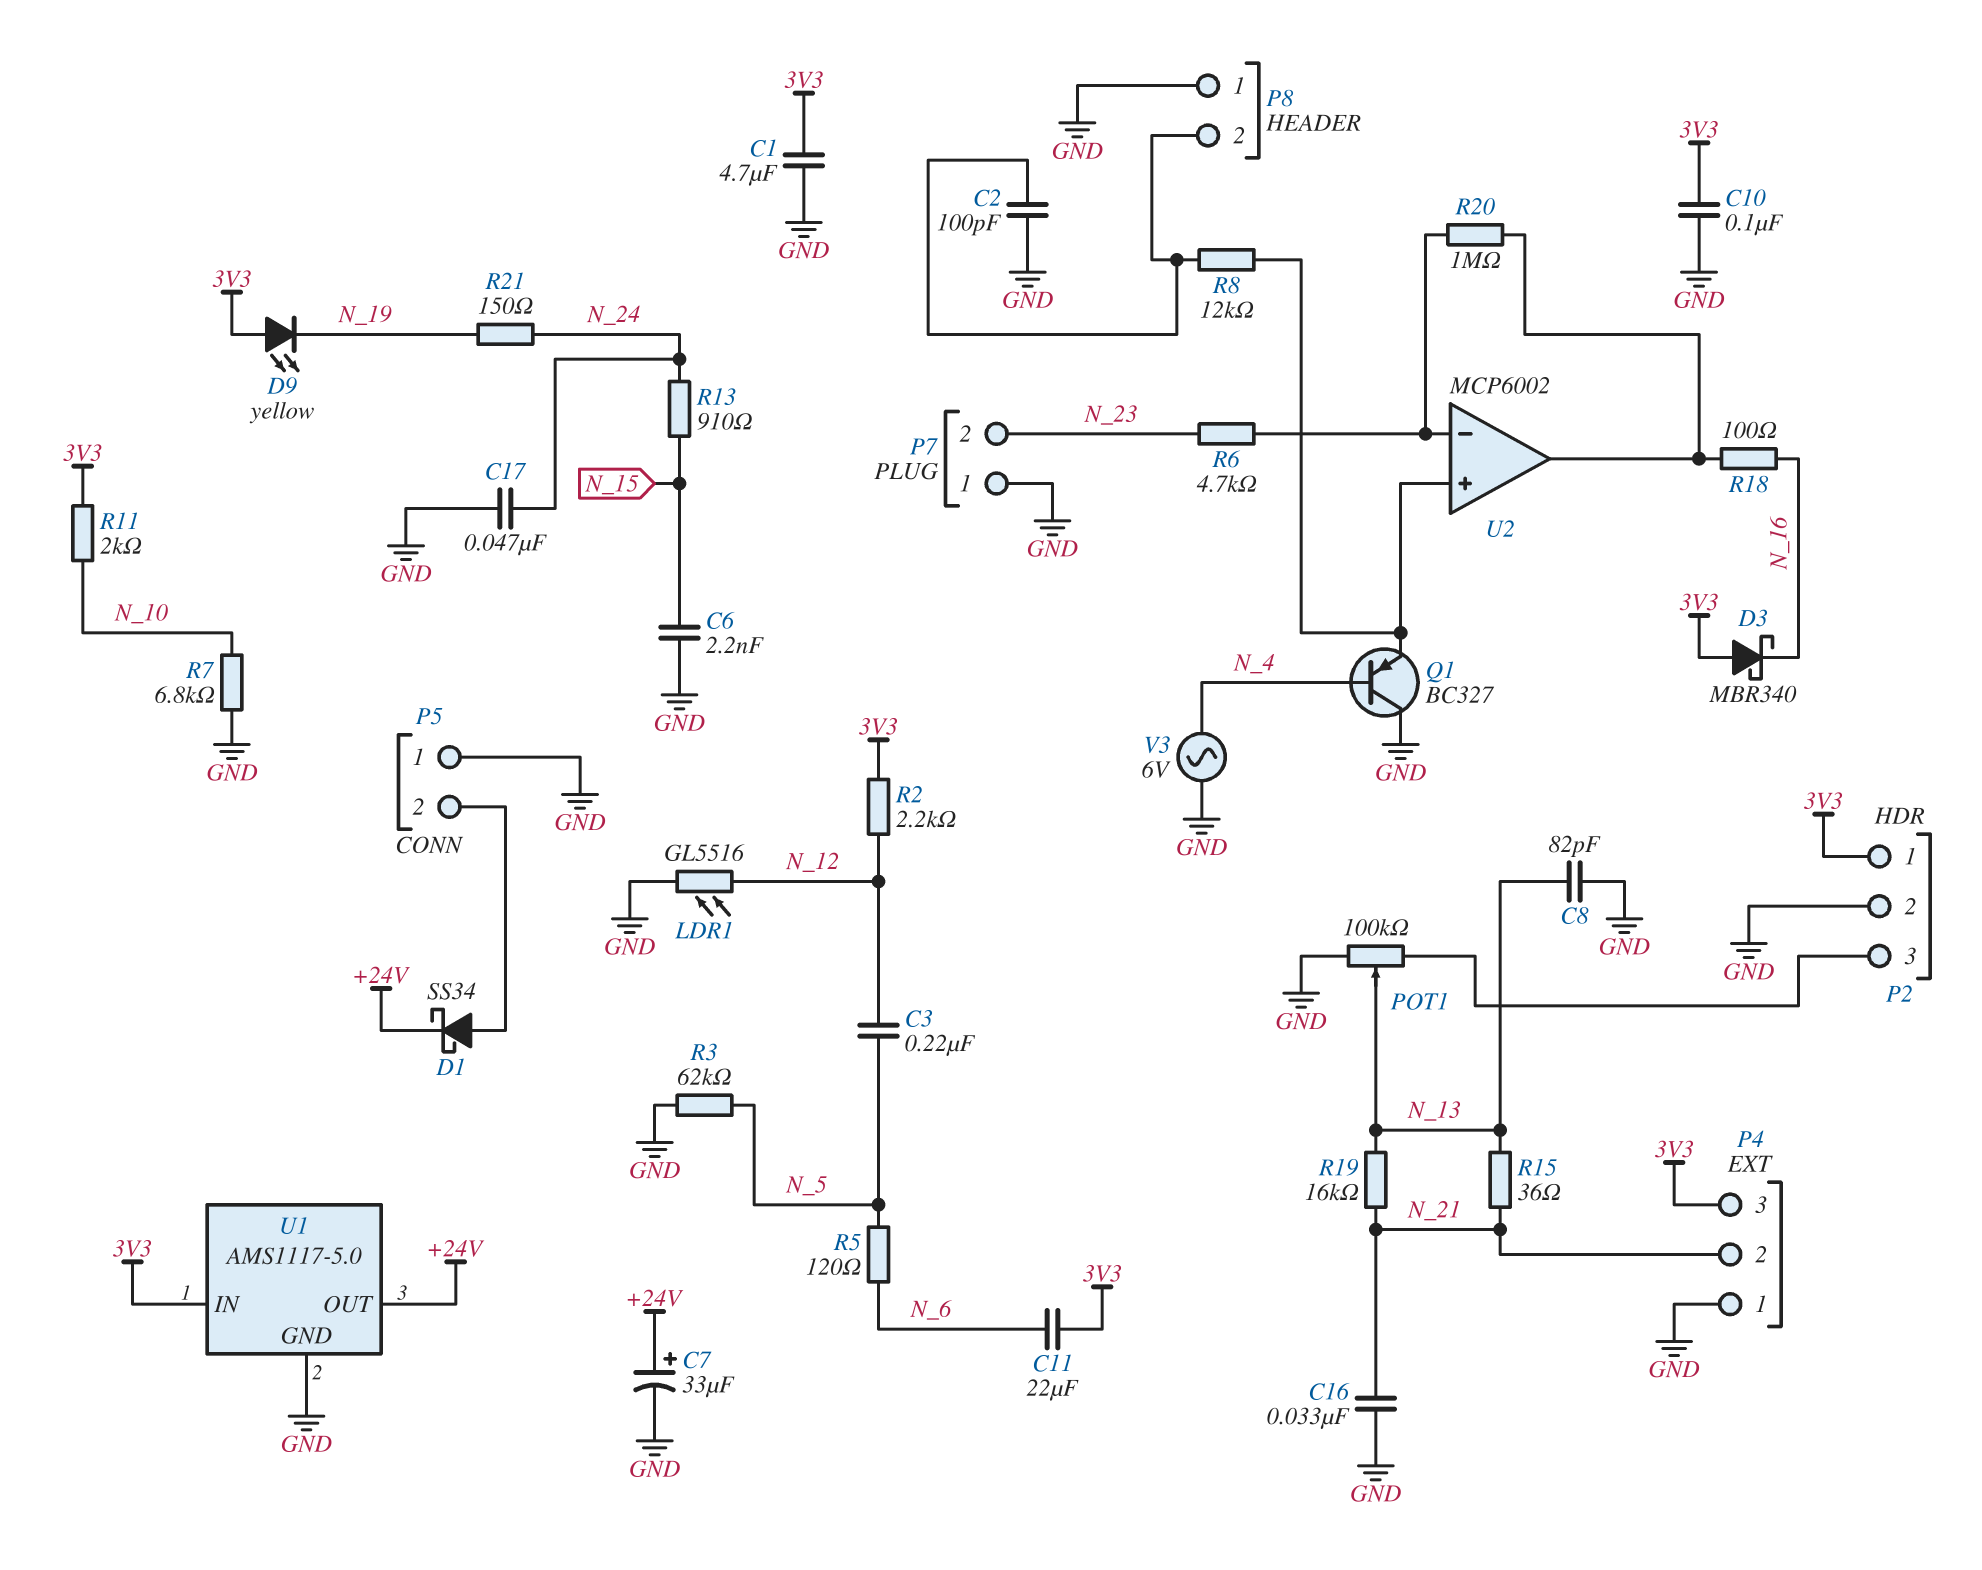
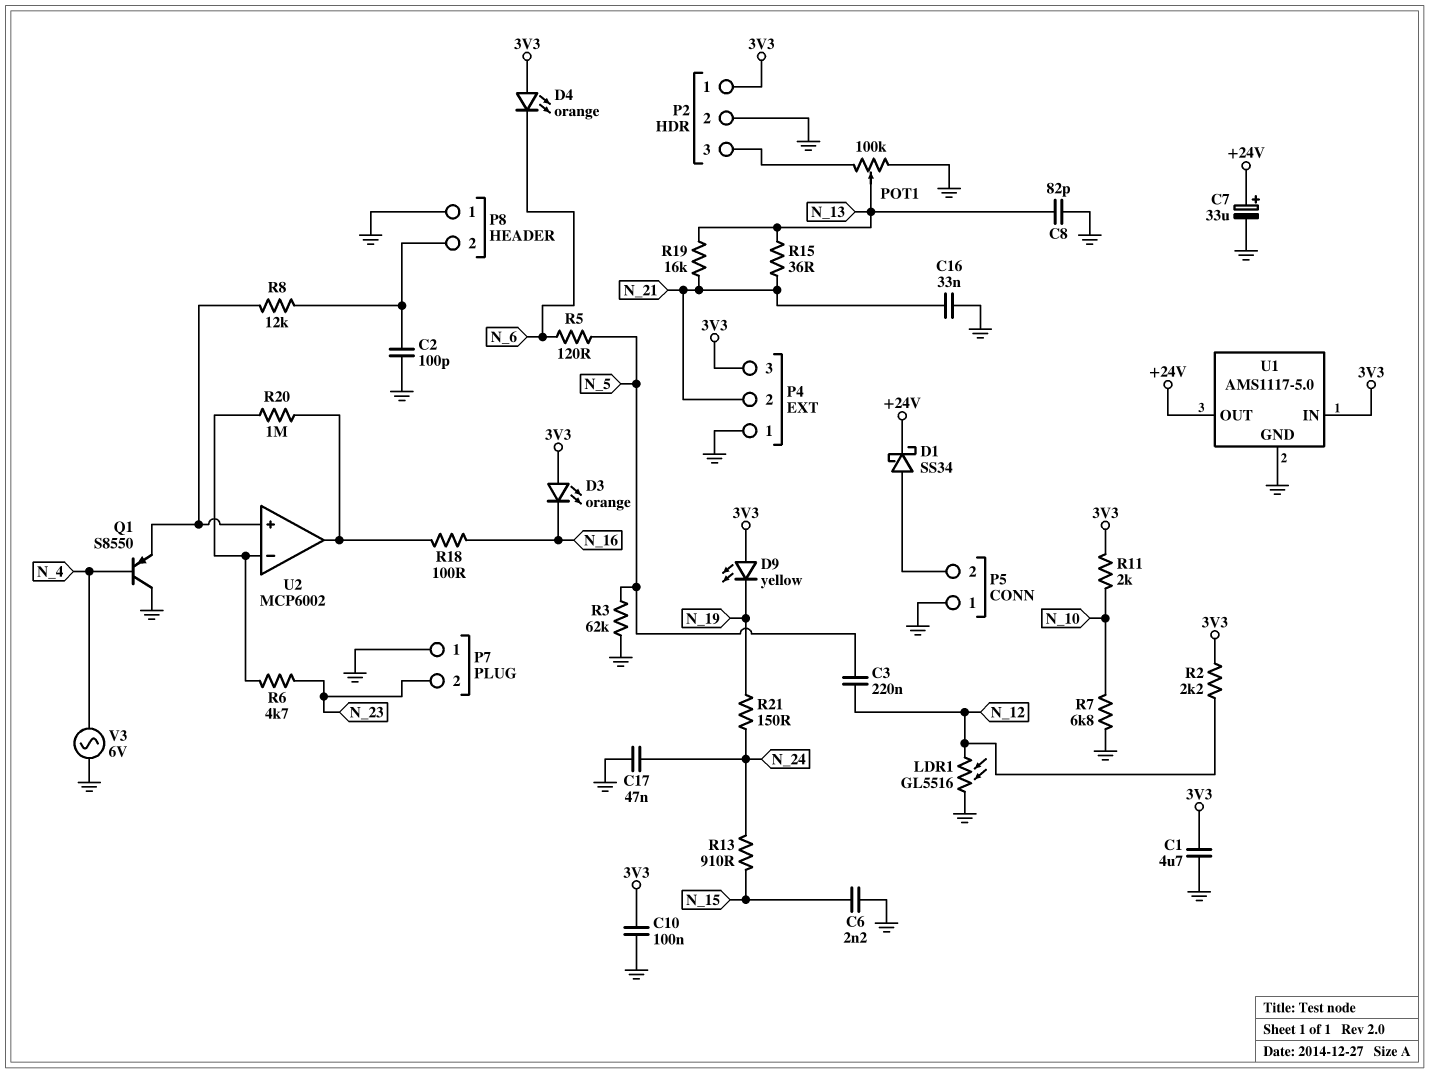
C11: 22uF (3V3, N_6) -> none
D3: schottky MBR340 (A 3V3, K N_16) -> LED orange (A 3V3, K N_16)
D4: none -> LED orange (A 3V3, K N_6)
Q1: PNP BC327 (B N_4, C GND, E U2/in+) -> PNP S8550 (B N_4, C GND, E U2/in+)

